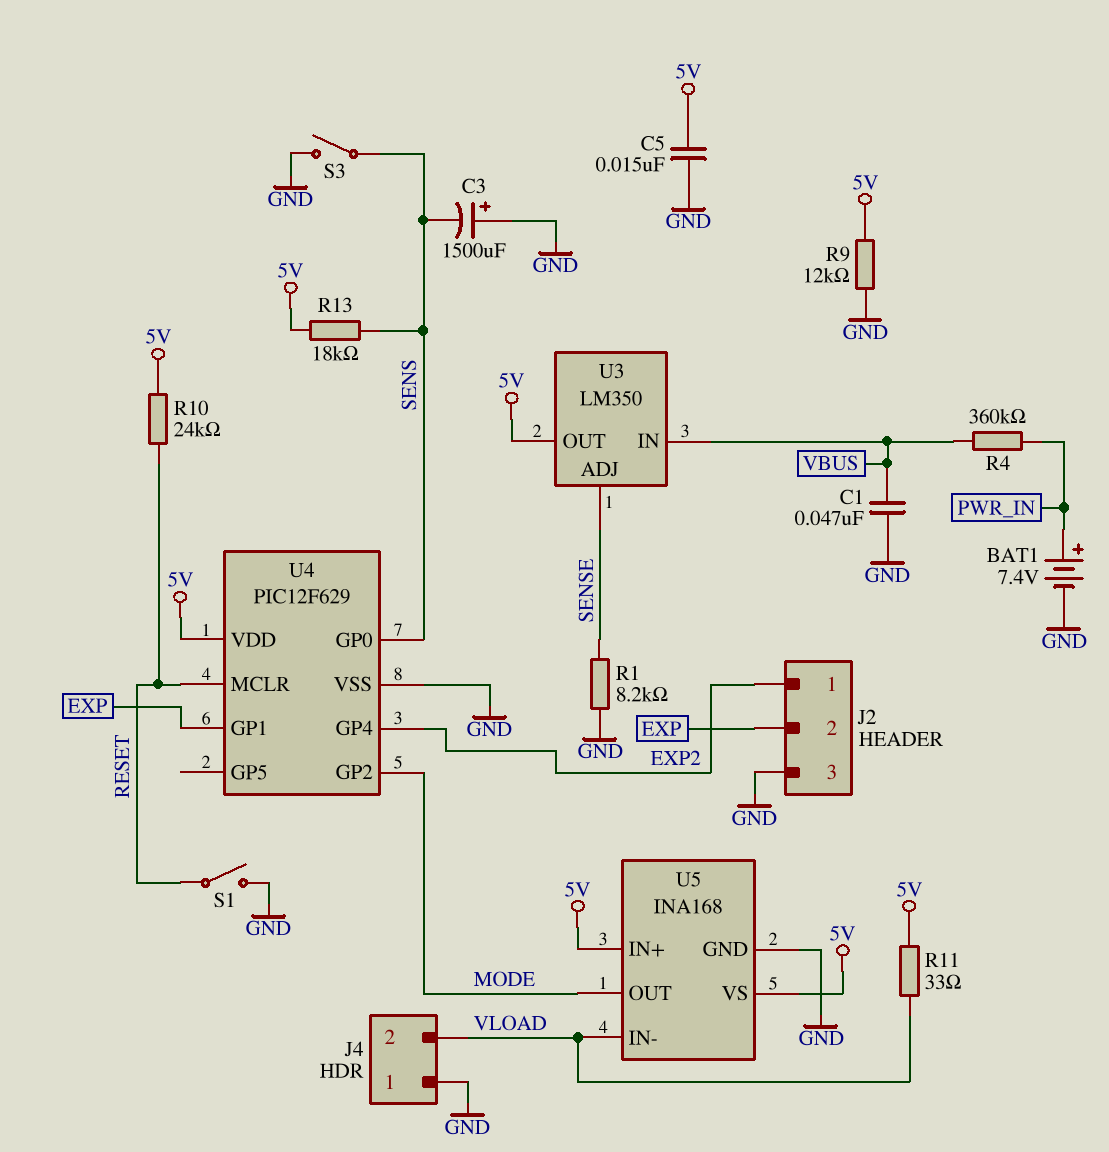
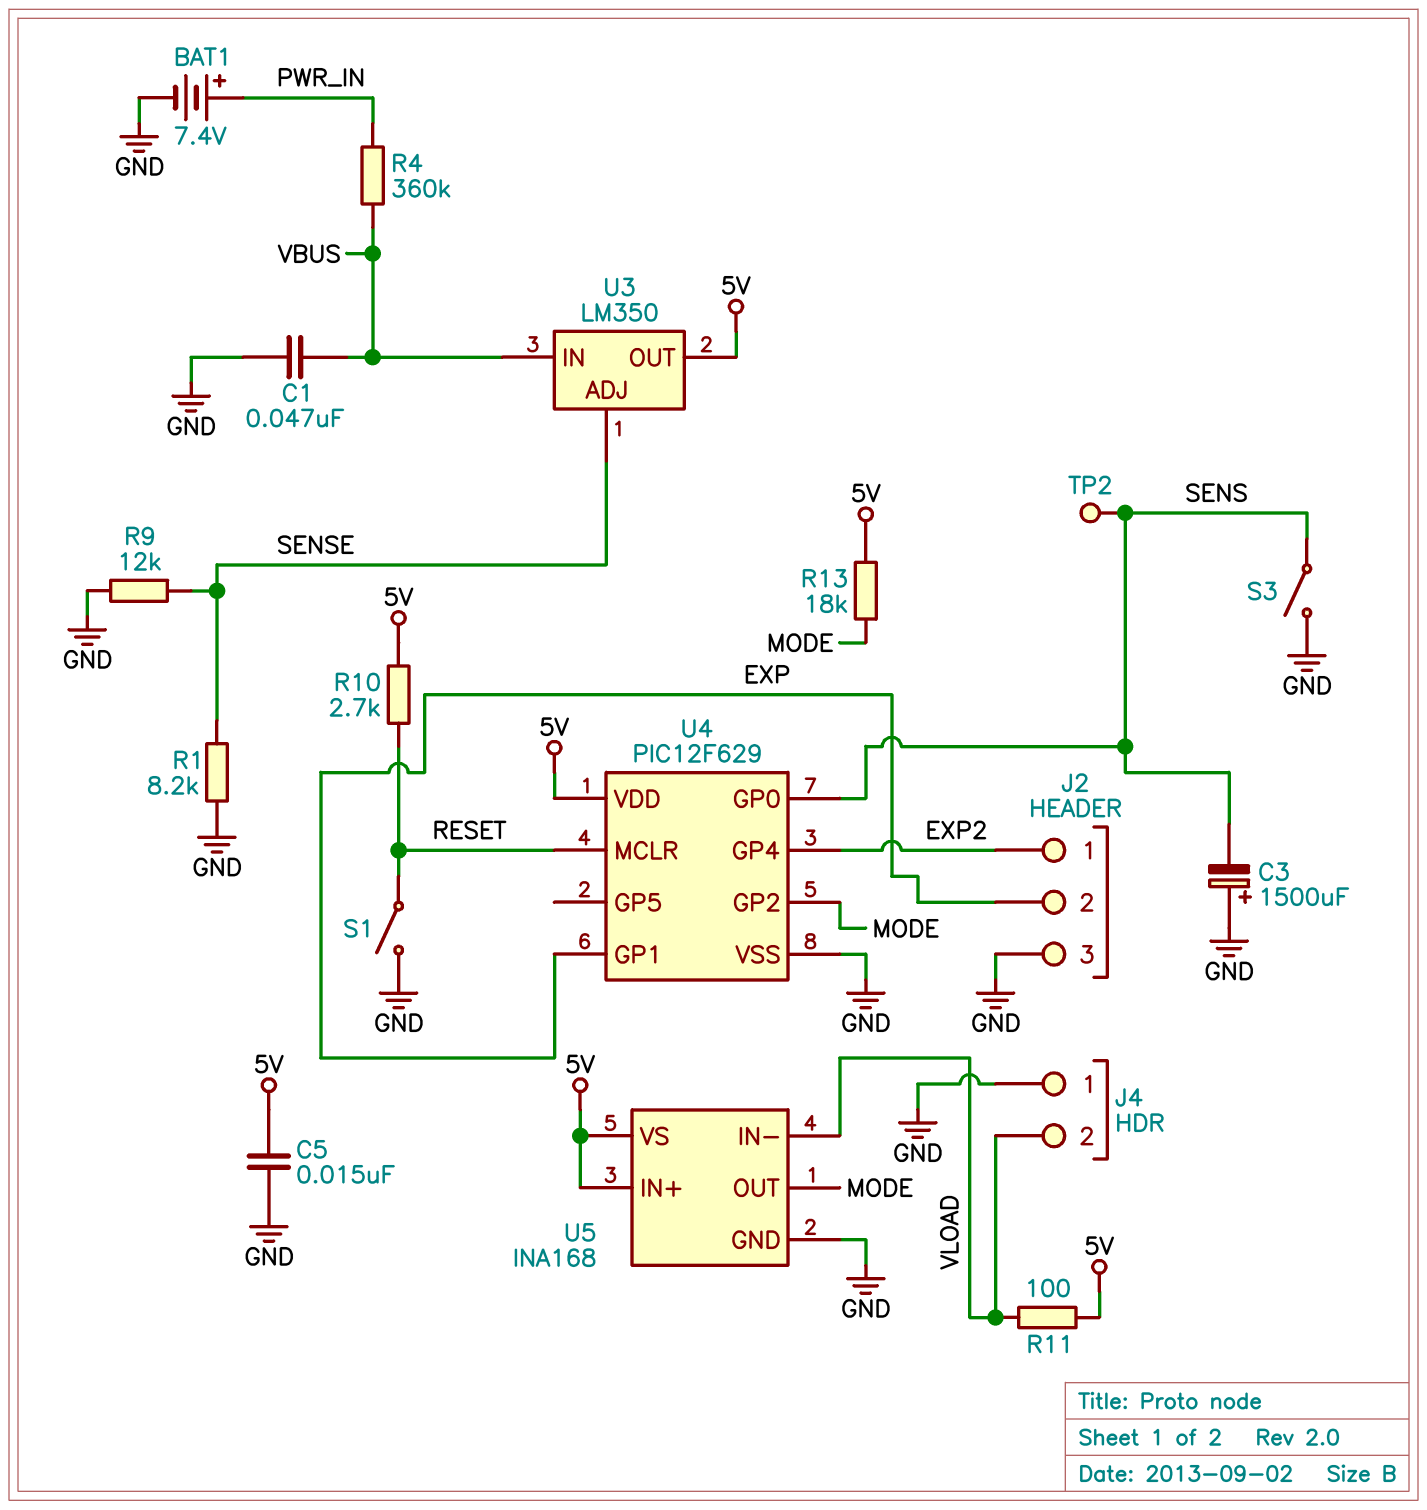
R9: 12k (5V, GND) -> 12k (GND, SENSE)
R10: 24k (5V, RESET) -> 2.7k (5V, RESET)
R11: 33 (5V, VLOAD) -> 100 (5V, VLOAD)
R13: 18k (5V, SENS) -> 18k (5V, MODE)
TP2: none -> test point (SENS)

